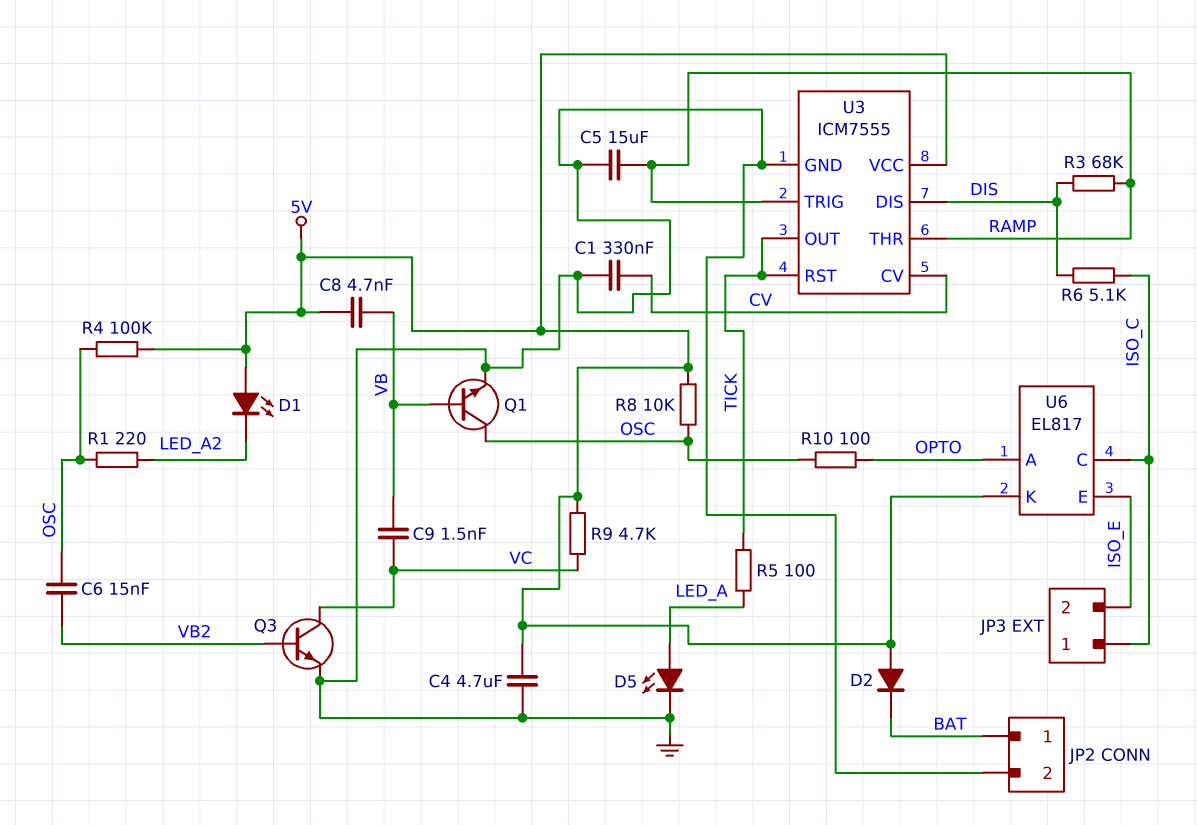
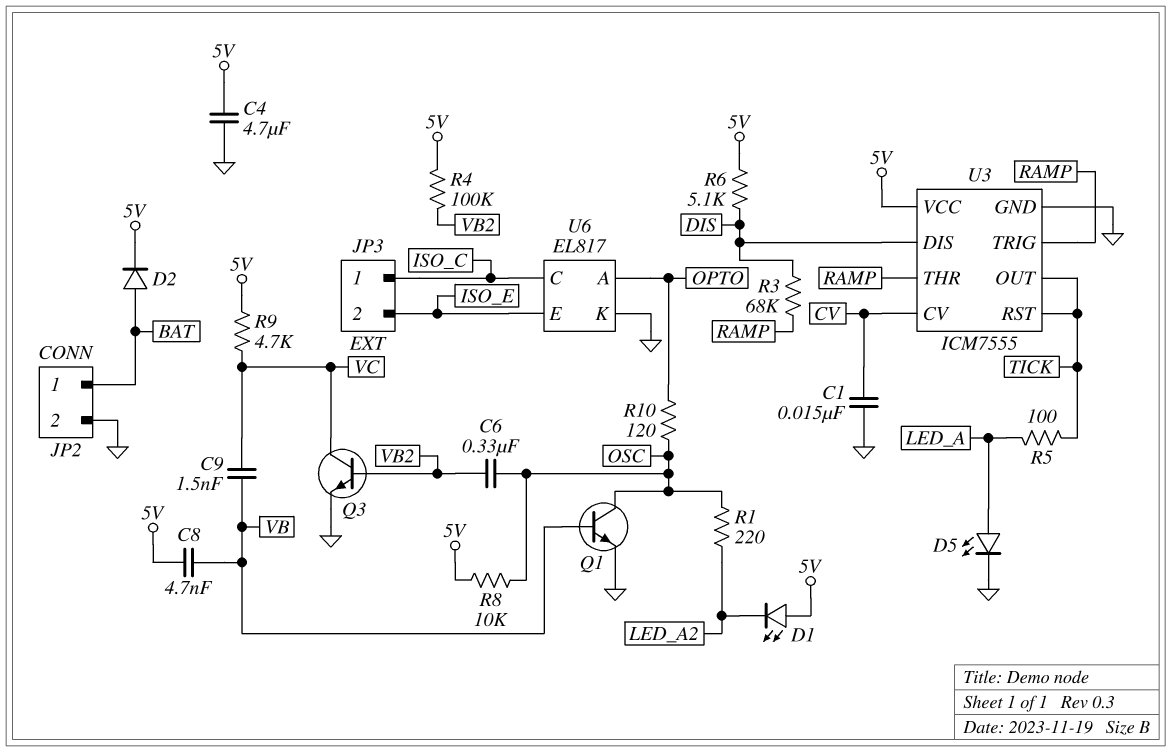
C1: 330nF (CV, GND) -> 15nF (CV, GND)
C5: 15uF (GND, RAMP) -> none
C6: 15nF (OSC, VB2) -> 330nF (OSC, VB2)
D2: diode (A 5V, K BAT) -> diode (A BAT, K 5V)
R4: 100k (5V, OSC) -> 100k (5V, VB2)
R6: 5.1k (DIS, ISO_C) -> 5.1k (5V, DIS)
R10: 100 (OPTO, OSC) -> 120 (OPTO, OSC)
U6 pin K: 5V -> GND

